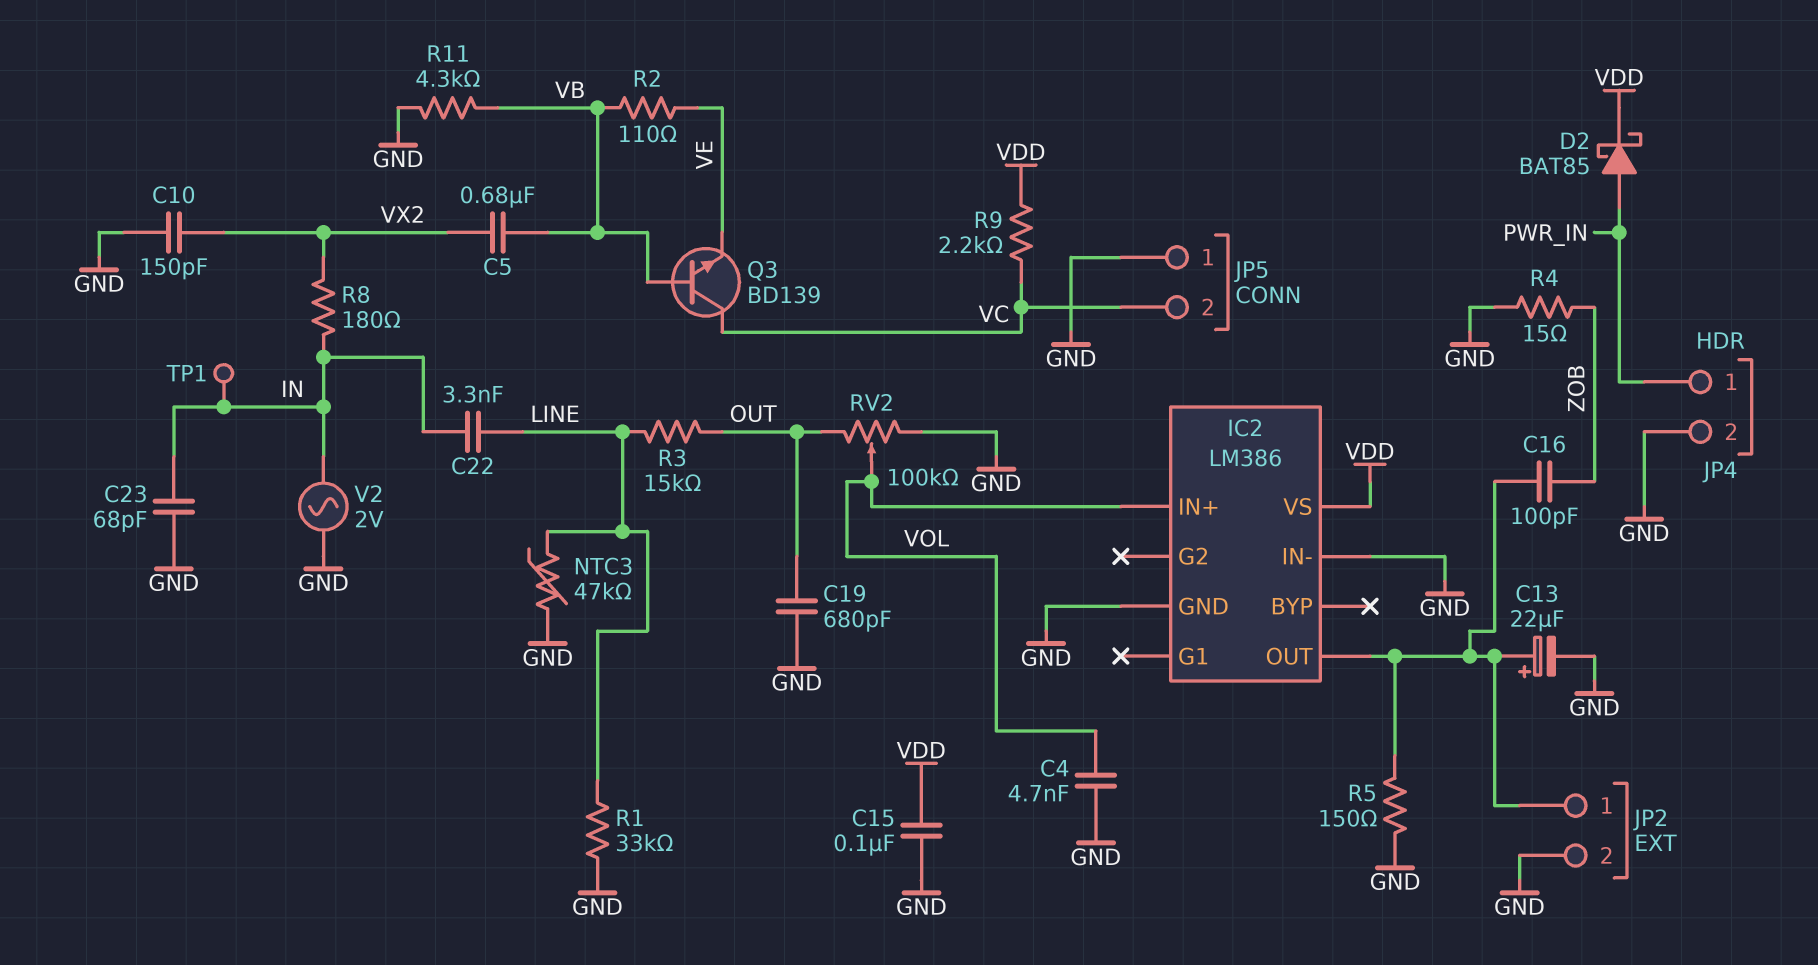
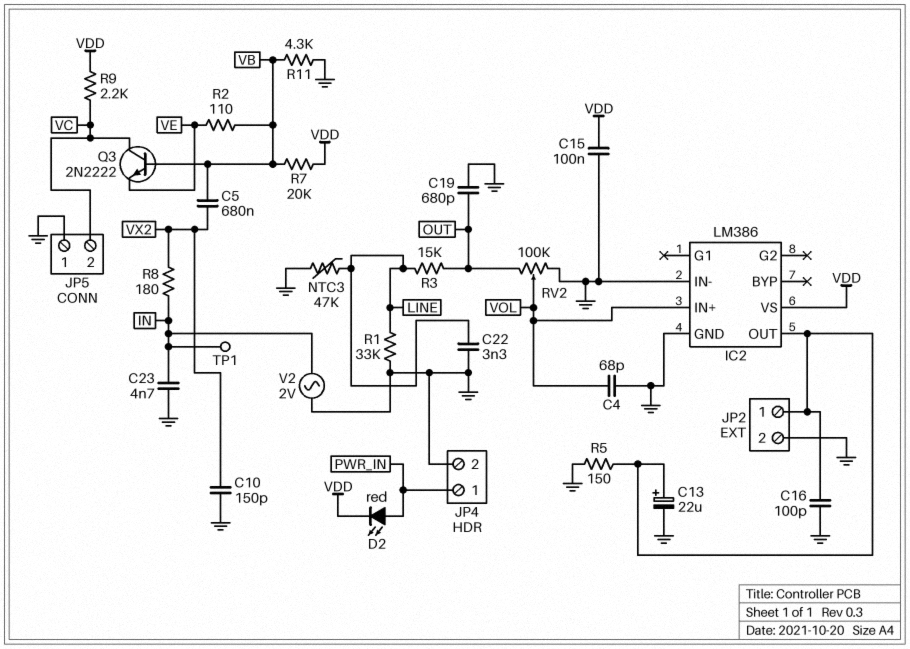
C4: 4.7nF (GND, VOL) -> 68pF (GND, VOL)
C16: 100pF (IC2/OUT, ZOB) -> 100pF (GND, IC2/OUT)
C22: 3.3nF (IN, LINE) -> 3.3nF (GND, LINE)
C23: 68pF (GND, IN) -> 4.7nF (GND, IN)
D2: schottky BAT85 (A PWR_IN, K VDD) -> LED red (A PWR_IN, K VDD)
Q3: NPN BD139 (B VB, C VC, E VE) -> NPN 2N2222 (B VB, C VC, E VE)
R4: 15 (GND, ZOB) -> none
R7: none -> 20k (VB, VDD)

